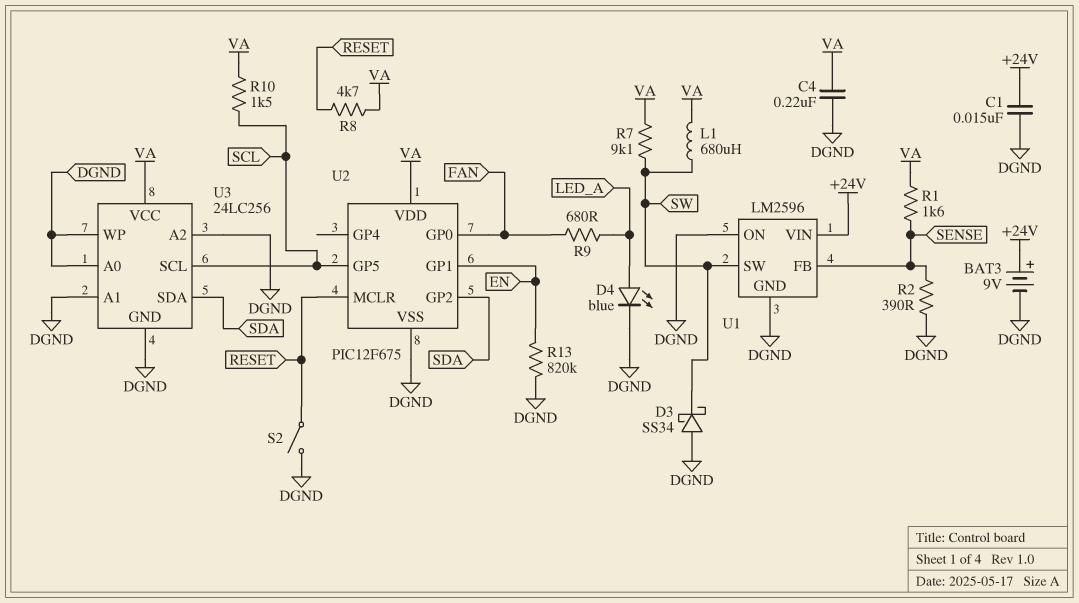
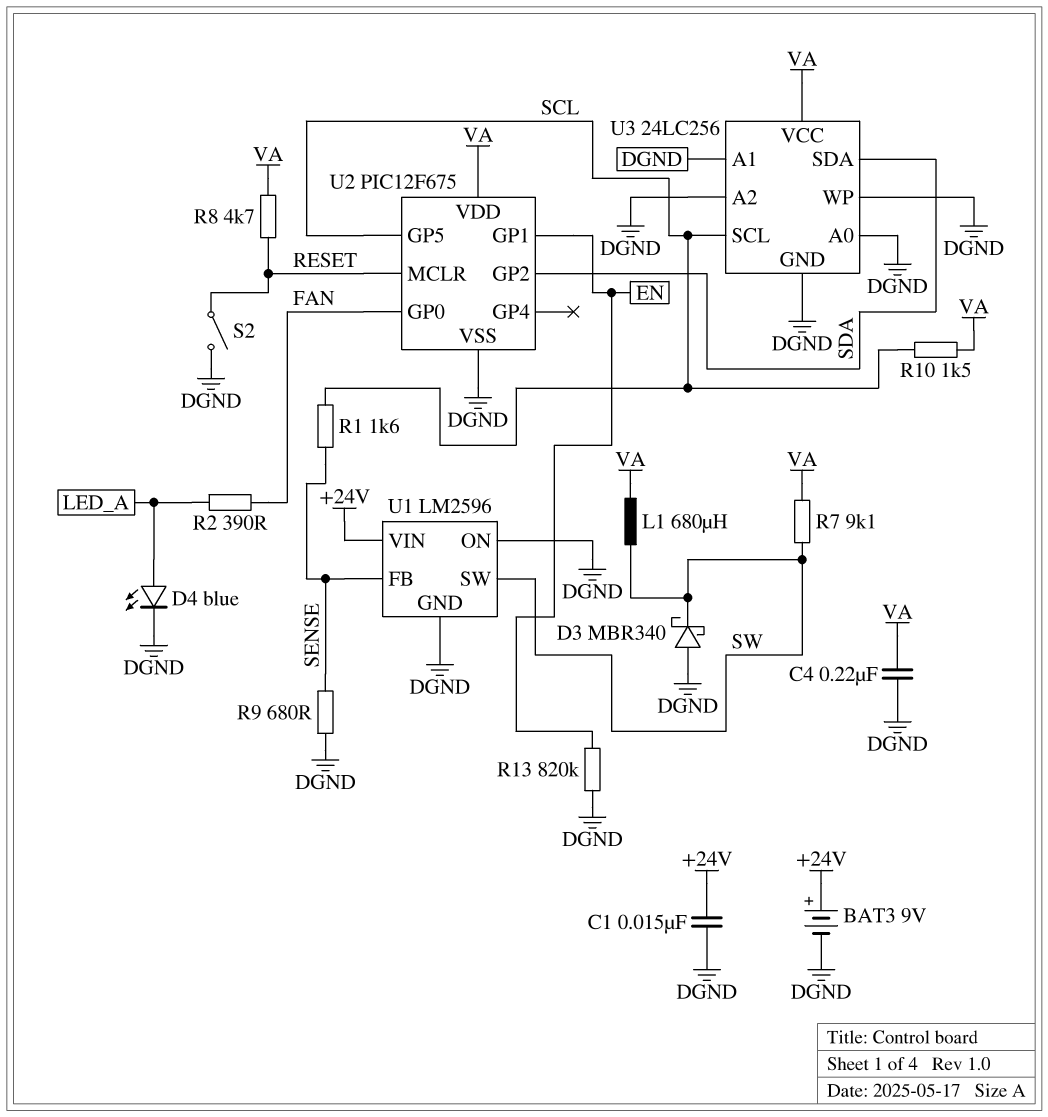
D3: schottky SS34 (A DGND, K SW) -> schottky MBR340 (A DGND, K SW)
R1: 1.6k (SENSE, VA) -> 1.6k (SCL, SENSE)
R2: 390 (DGND, SENSE) -> 390 (FAN, LED_A)
R9: 680 (FAN, LED_A) -> 680 (DGND, SENSE)

